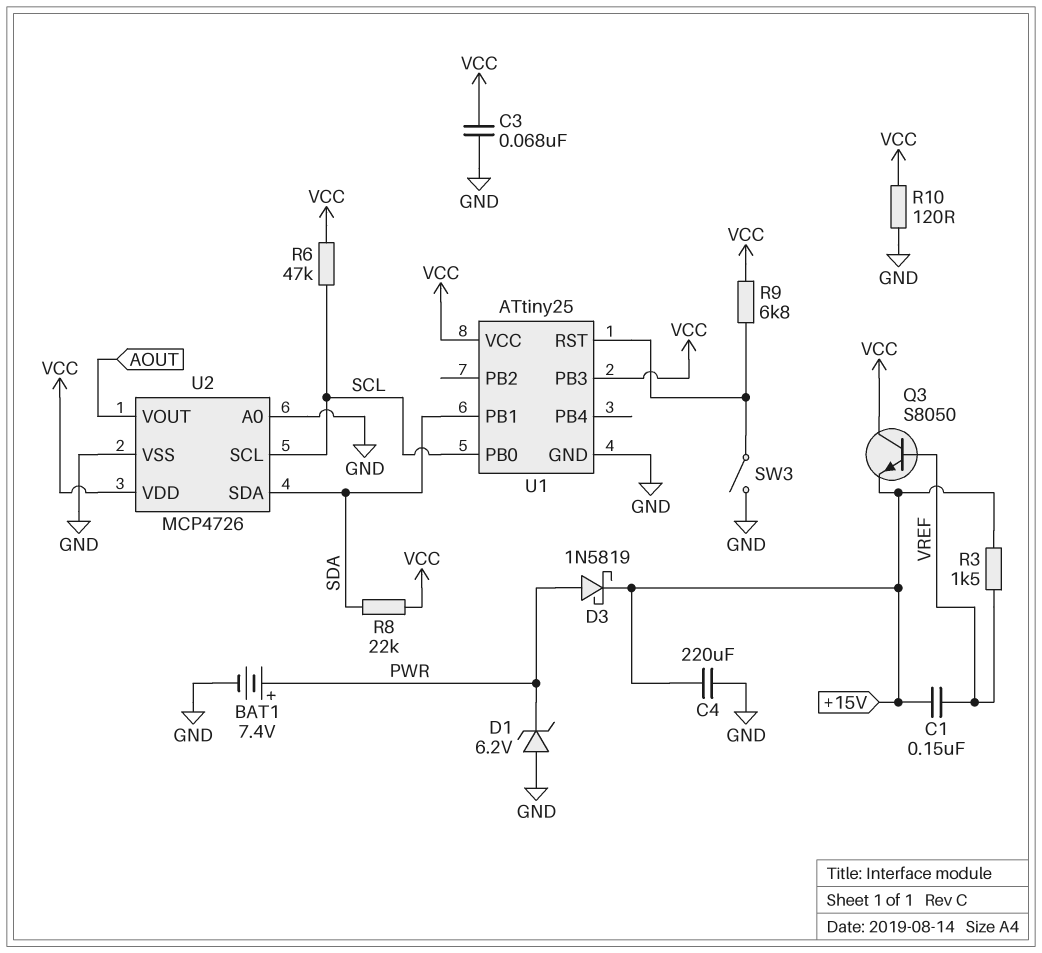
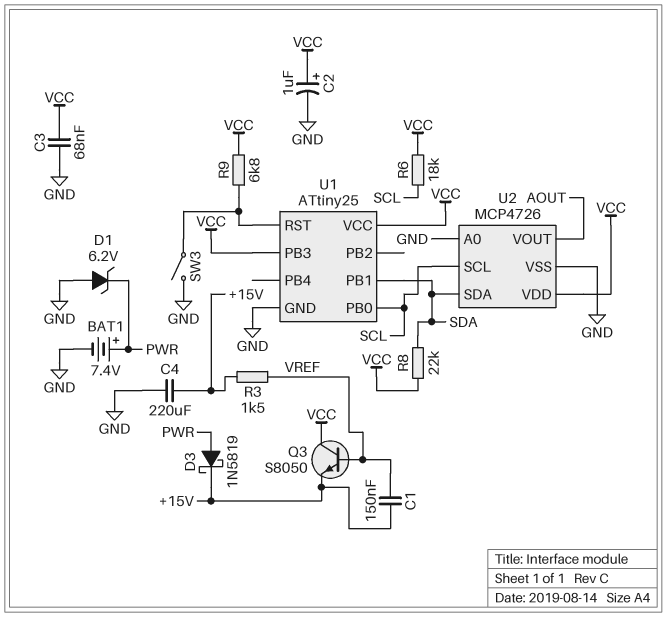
C2: none -> 1uF (plus VCC, minus GND)
R6: 47k (SCL, VCC) -> 18k (SCL, VCC)
R10: 120 (GND, VCC) -> none

